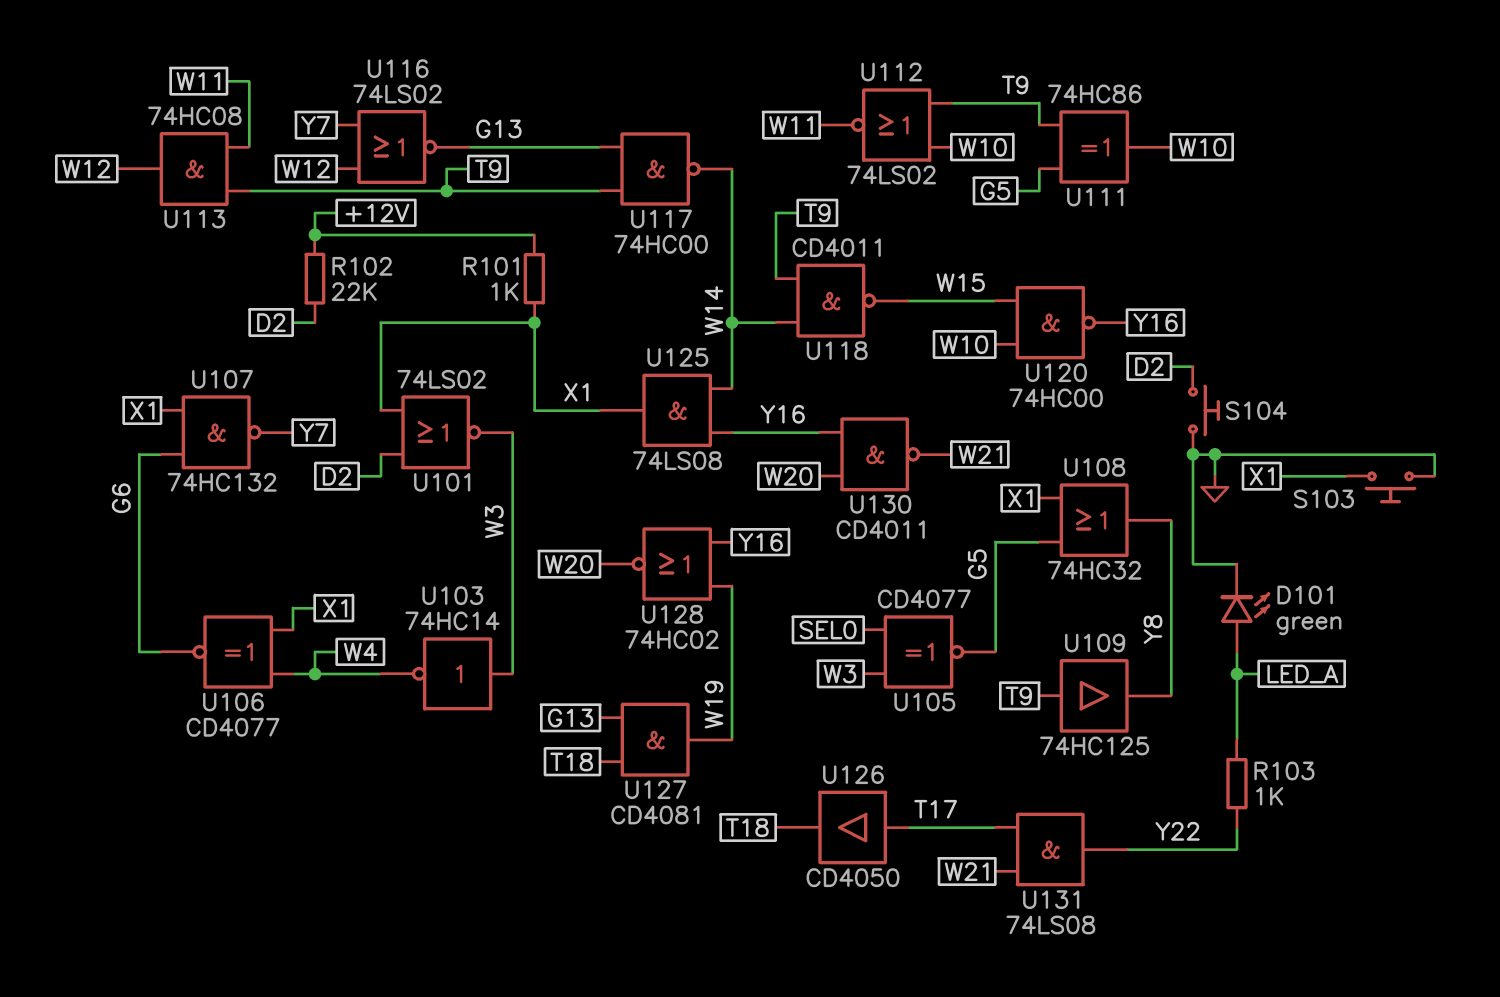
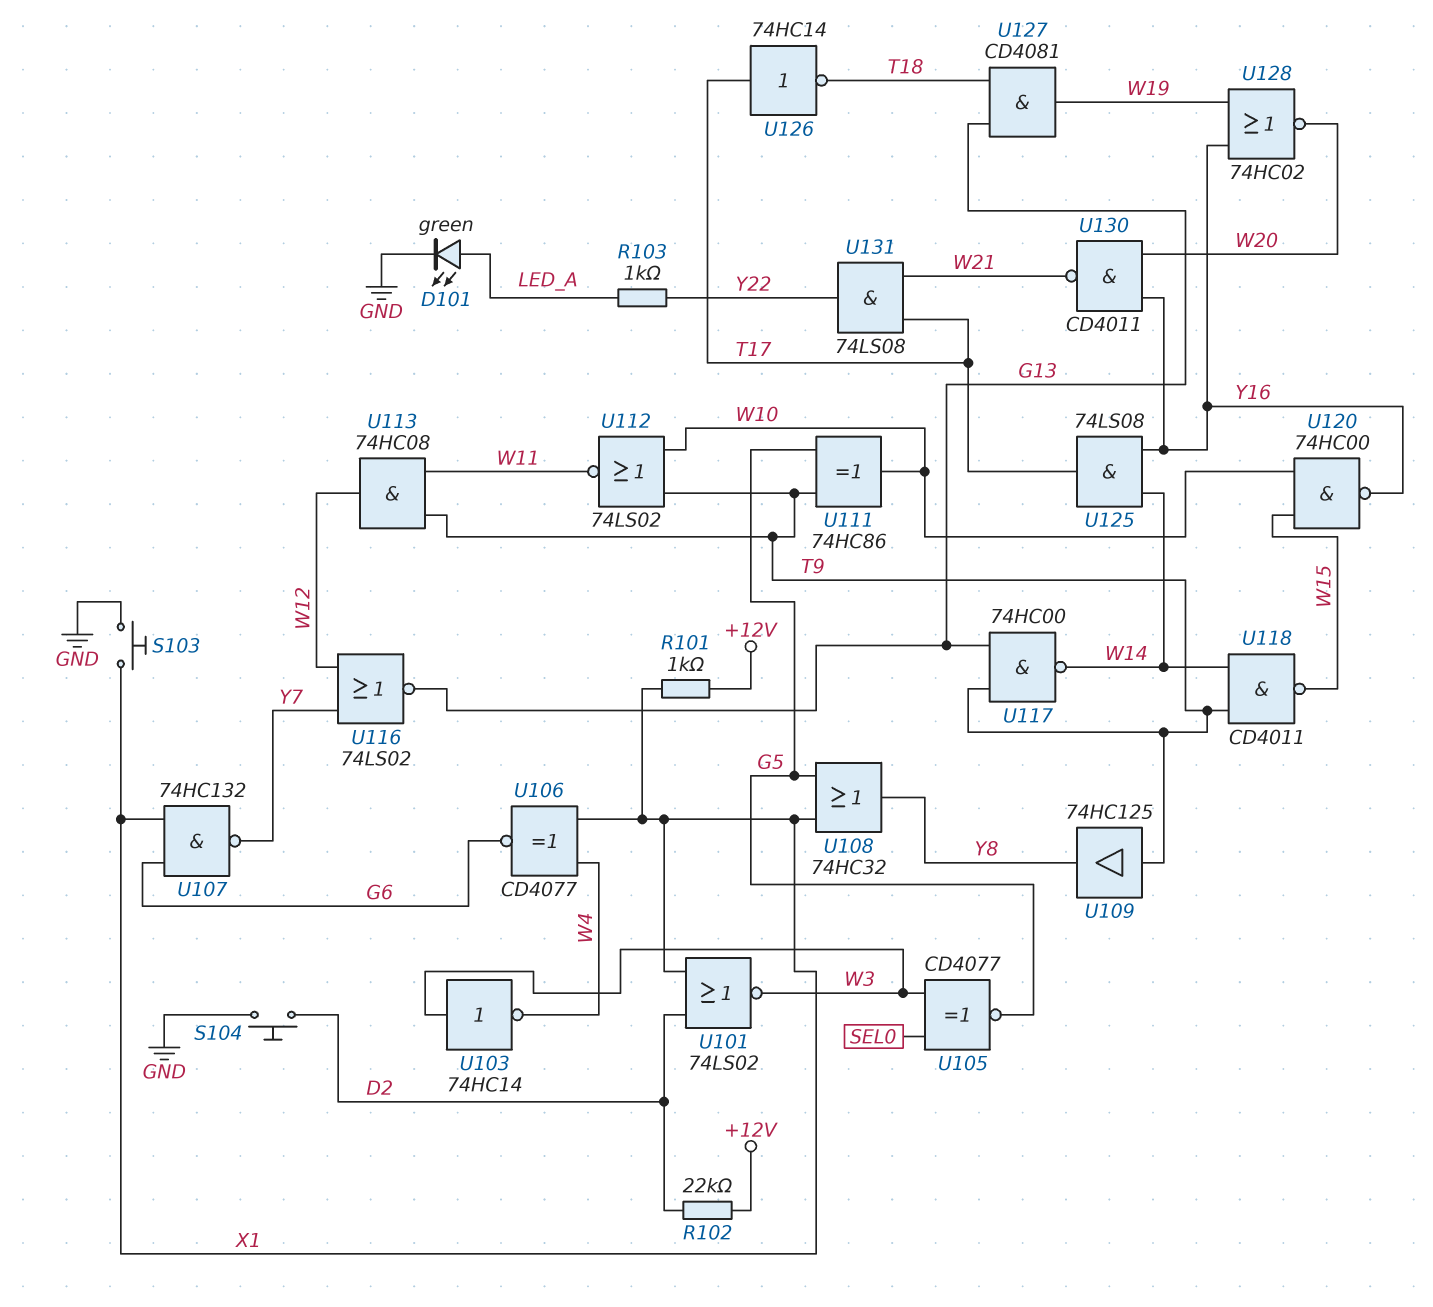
U125: AND 74LS08 (in W14, in Y16, out X1) -> AND 74LS08 (in W14, in Y16, out T17)
U126: buffer CD4050 (in T17, out T18) -> NOT 74HC14 (in T17, out T18)

